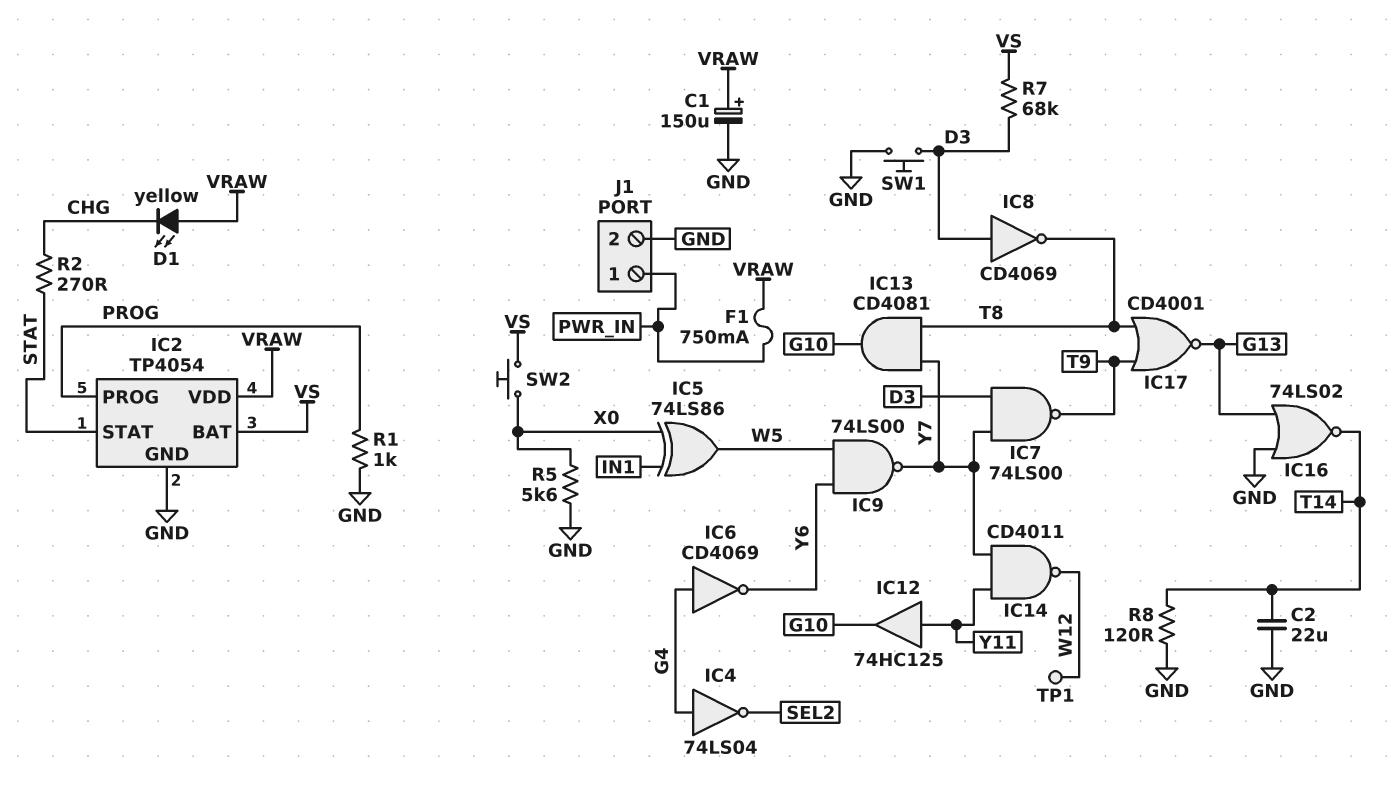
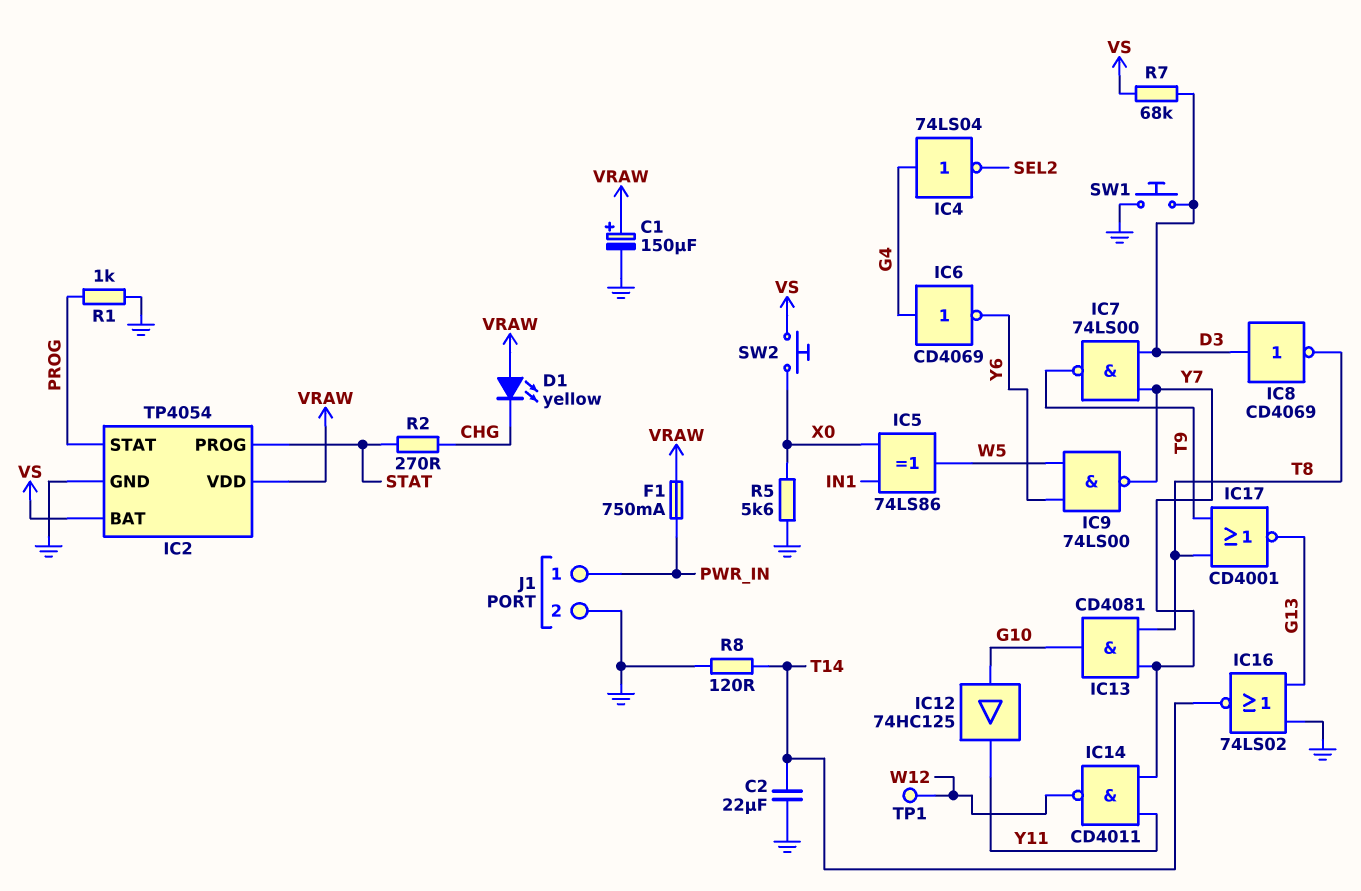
IC2 pin PROG: PROG -> STAT
IC2 pin STAT: STAT -> PROG
IC12: buffer 74HC125 (in Y11, out G10) -> buffer 74HC125 (in G10, out Y11)

